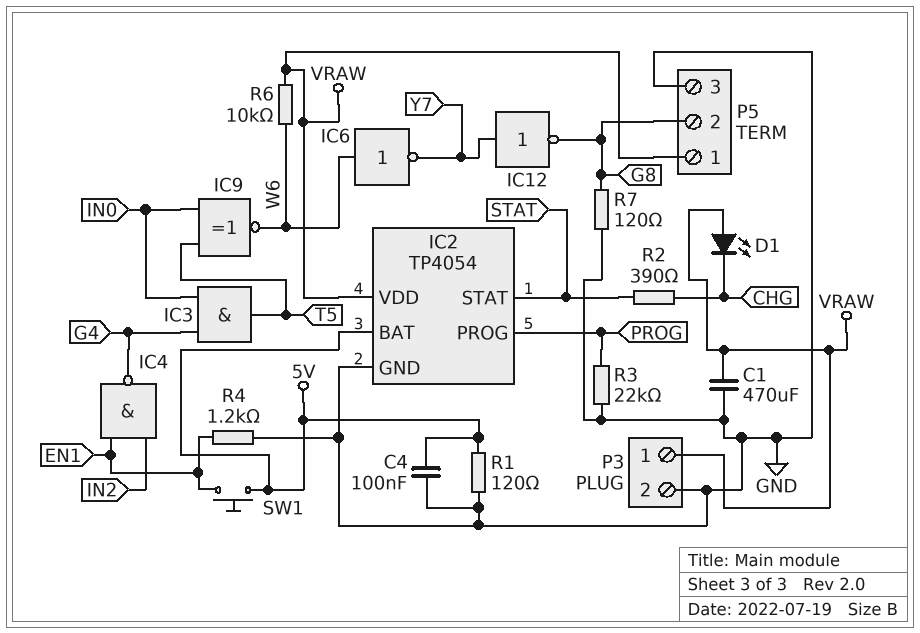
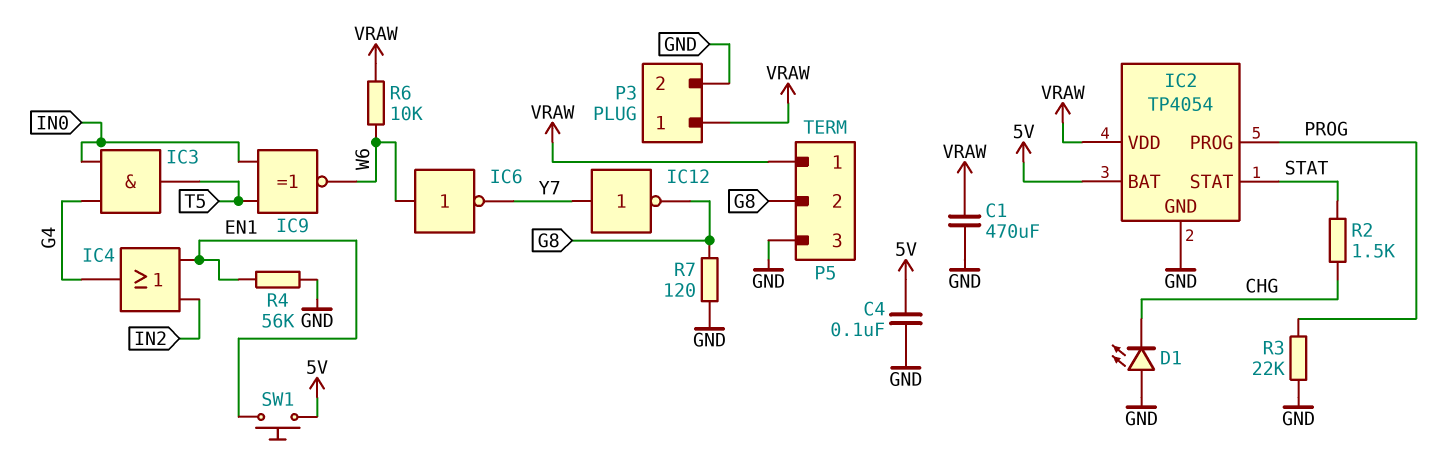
D1: LED (A VRAW, K CHG) -> LED (A GND, K CHG)
IC4: NAND (in EN1, in IN2, out G4) -> OR (in EN1, in IN2, out G4)
R1: 120 (5V, GND) -> none
R2: 390 (CHG, STAT) -> 1.5k (CHG, STAT)
R4: 1.2k (EN1, GND) -> 56k (EN1, GND)

